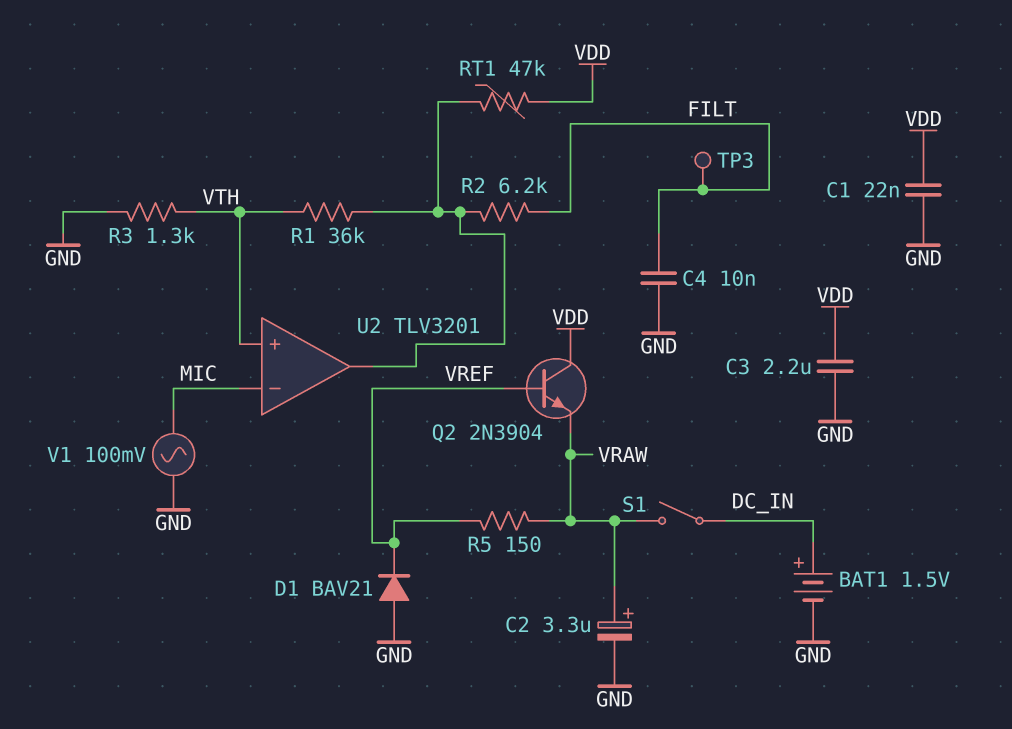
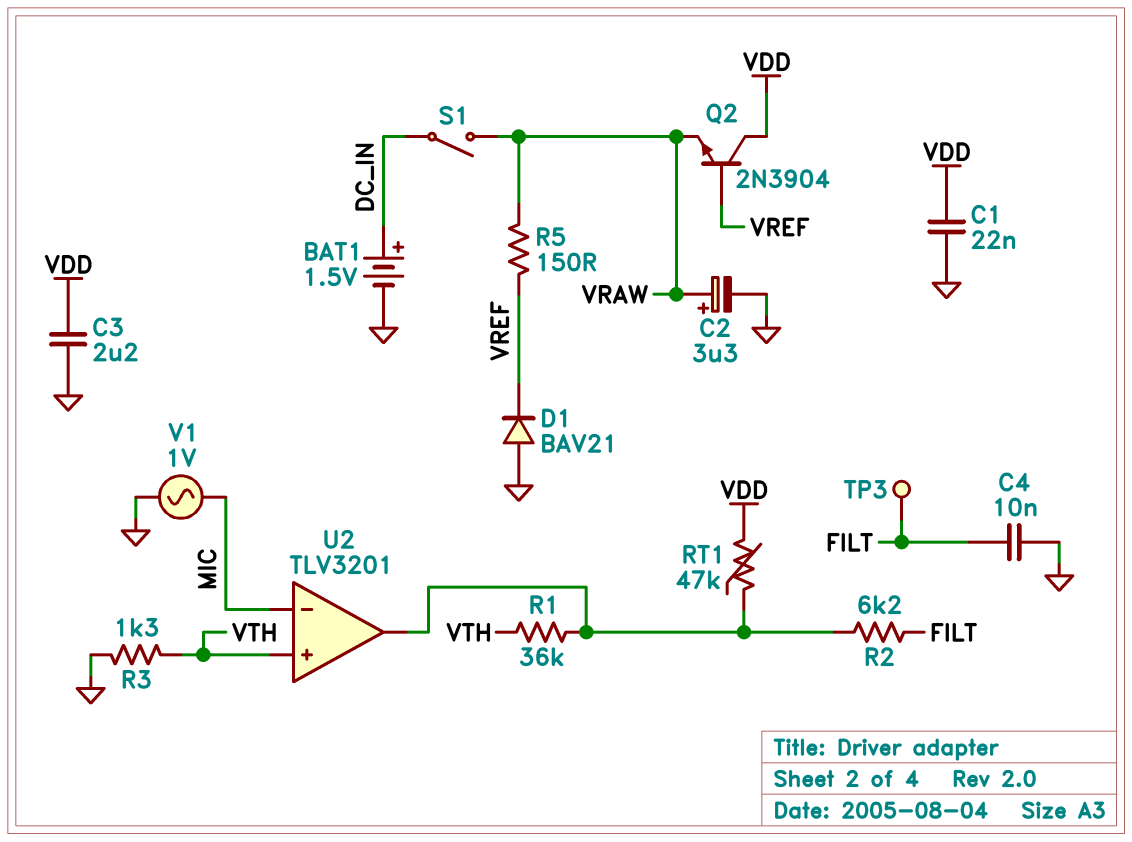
V1: AC 100mV (GND, MIC) -> AC 1V (GND, MIC)

